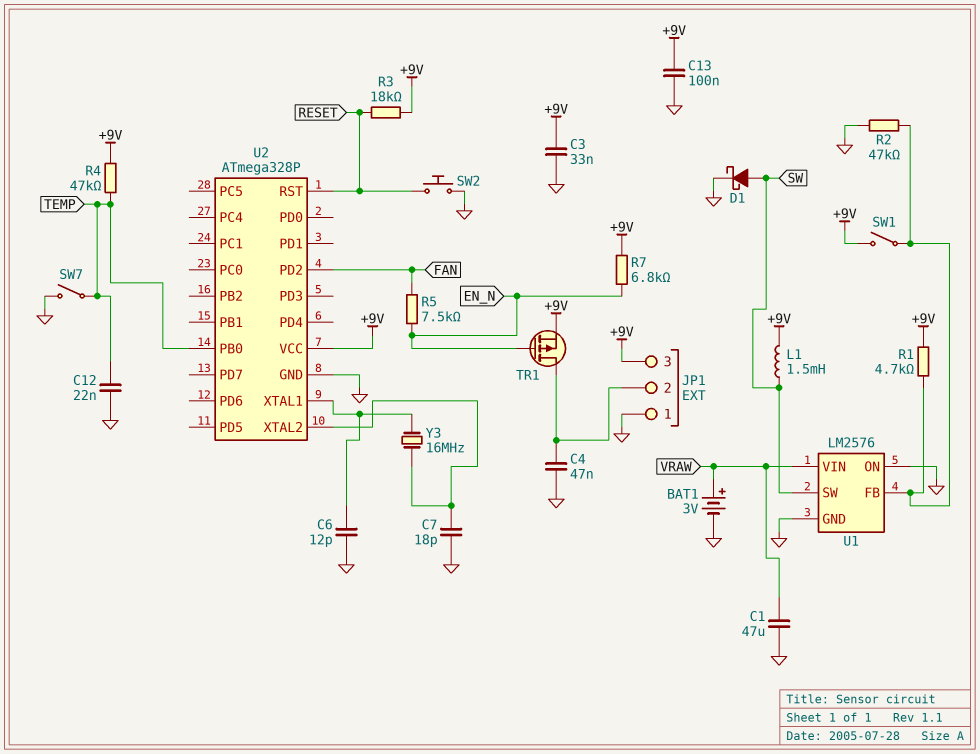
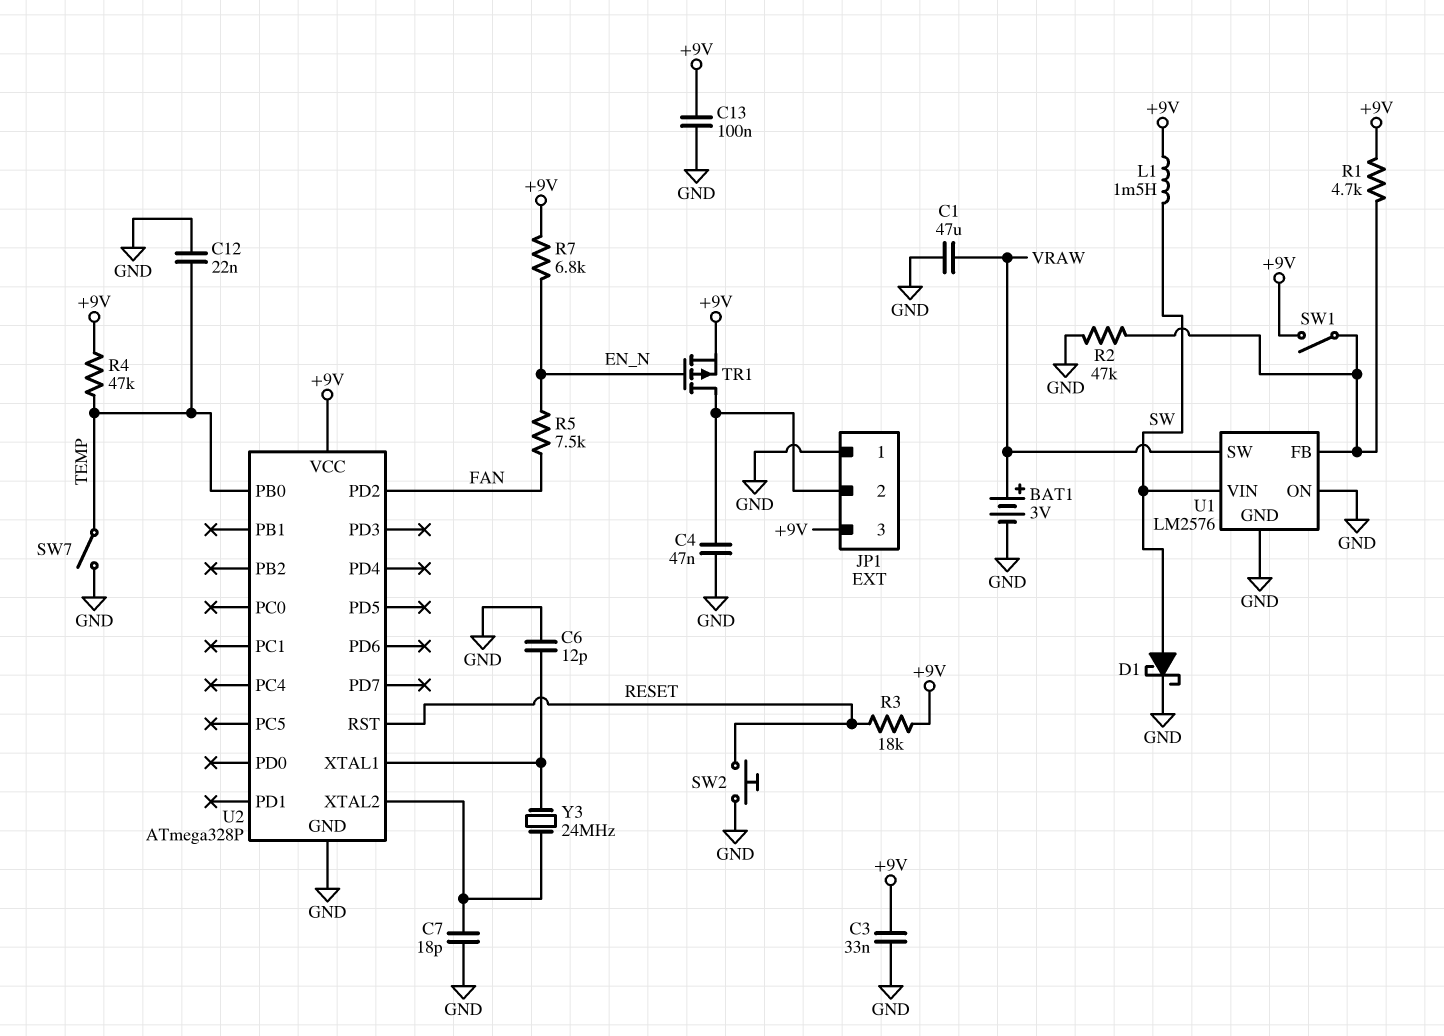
U1 pin SW: SW -> VRAW
U1 pin VIN: VRAW -> SW
Y3: 16MHz (U2/XTAL1, U2/XTAL2) -> 24MHz (U2/XTAL1, U2/XTAL2)

